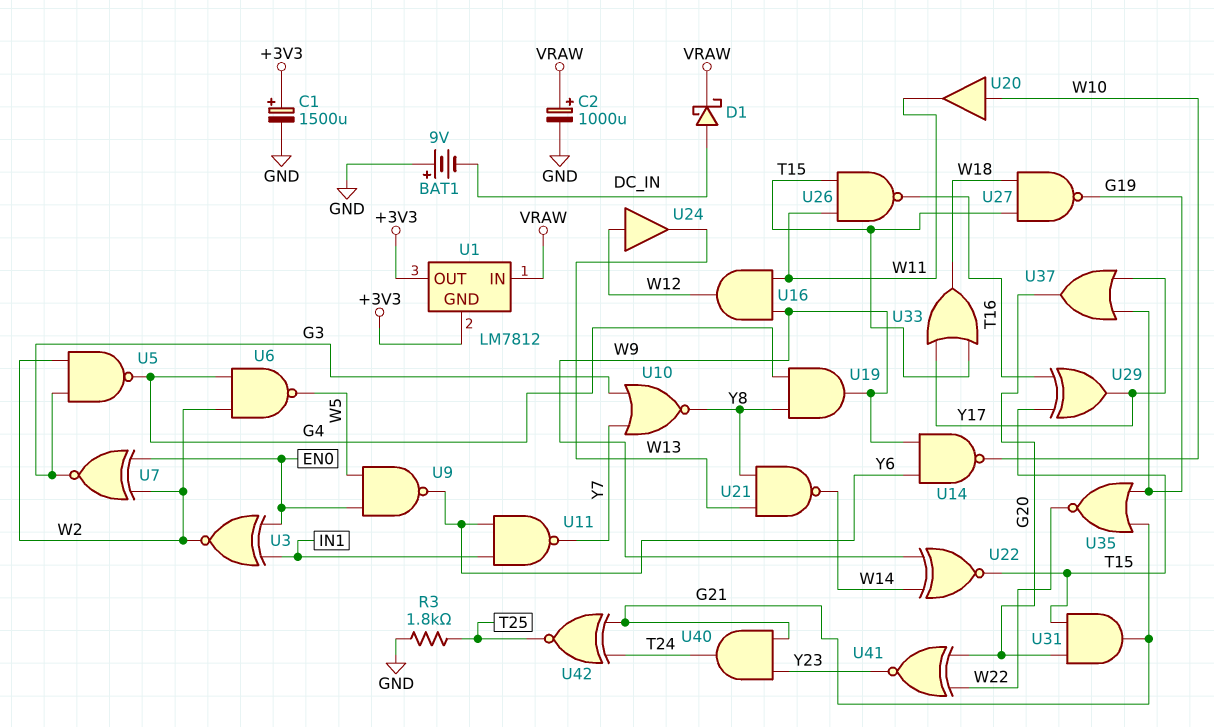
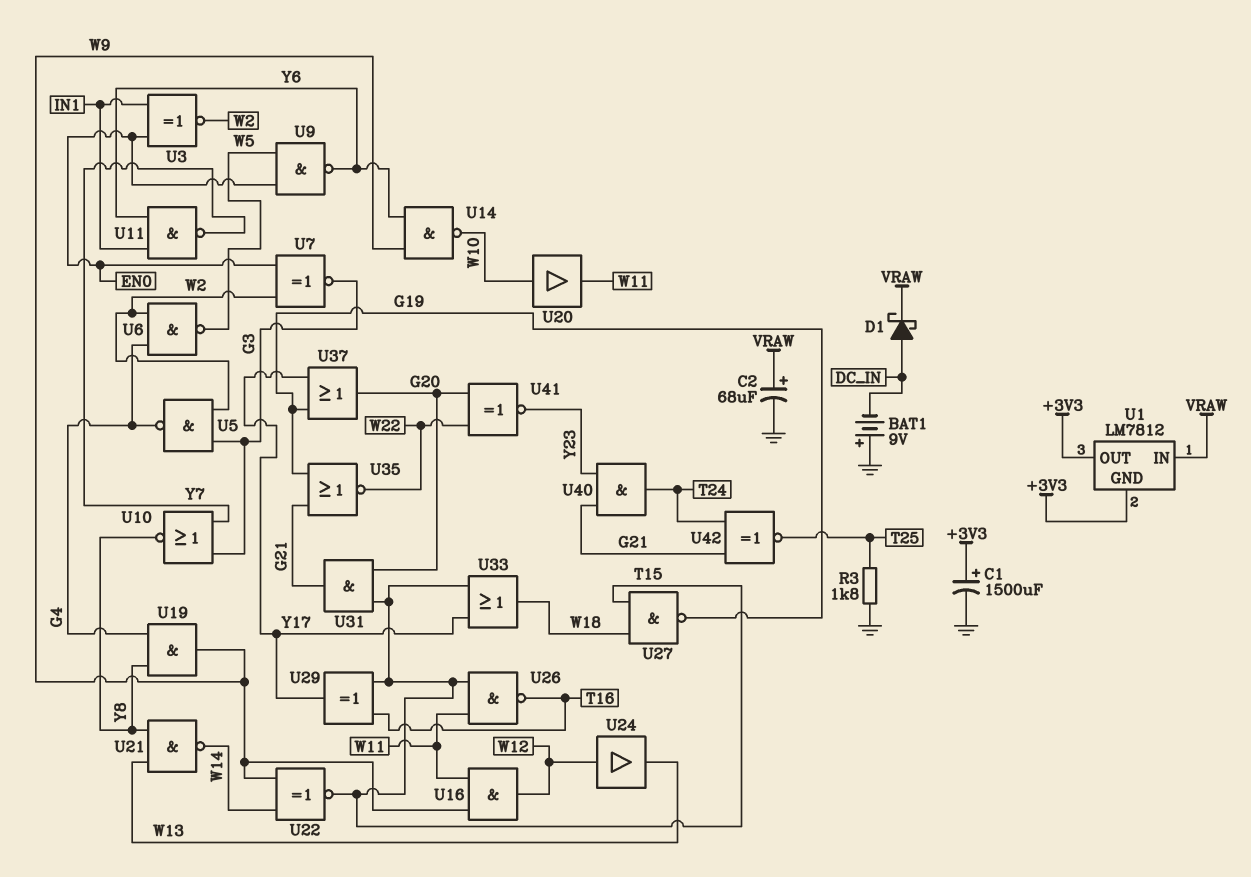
C2: 1000uF (plus VRAW, minus GND) -> 68uF (plus VRAW, minus GND)

